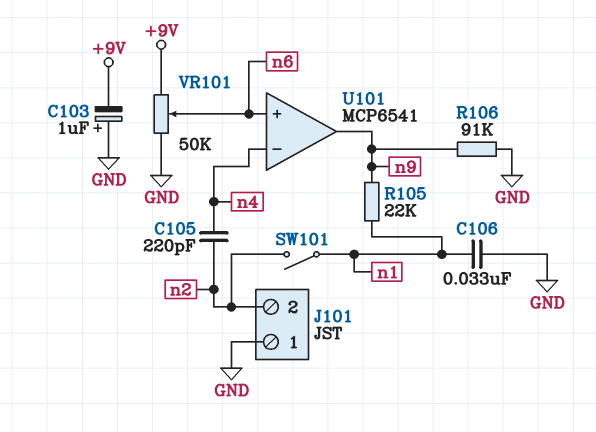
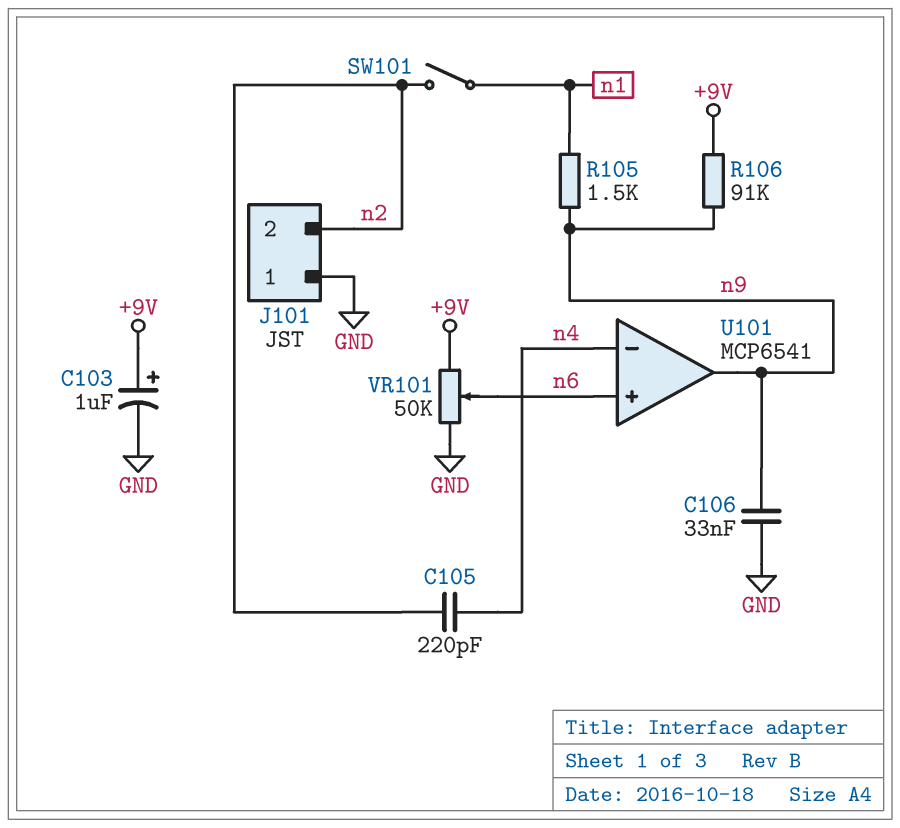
C103: 1uF (plus GND, minus +9V) -> 1uF (plus +9V, minus GND)
C106: 33nF (GND, n1) -> 33nF (GND, n9)
R105: 22k (n1, n9) -> 1.5k (n1, n9)
R106: 91k (GND, n9) -> 91k (+9V, n9)

